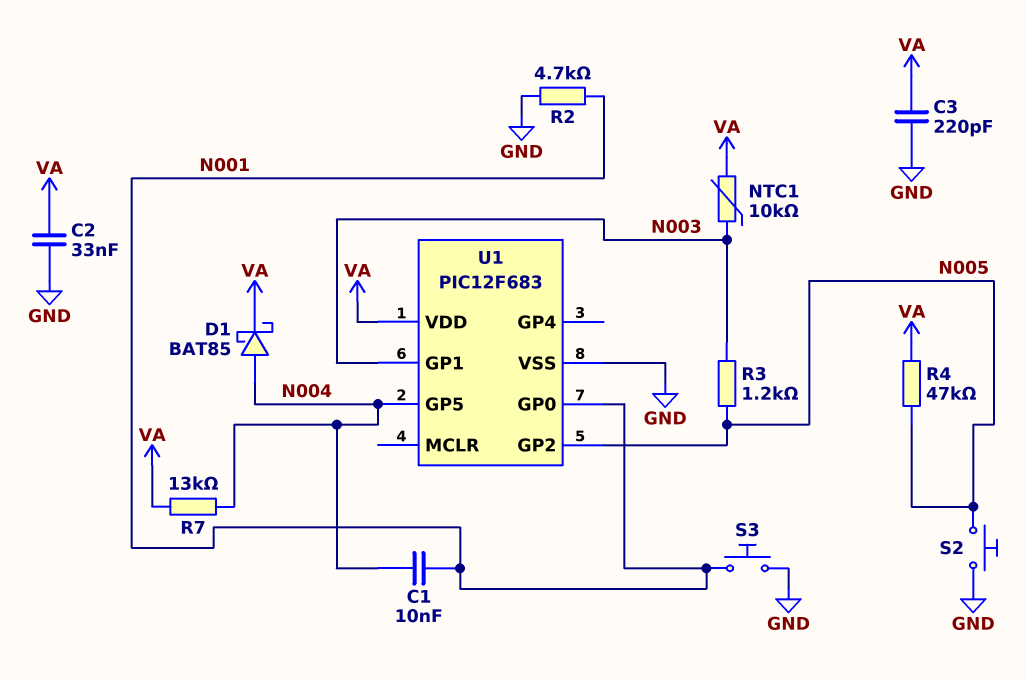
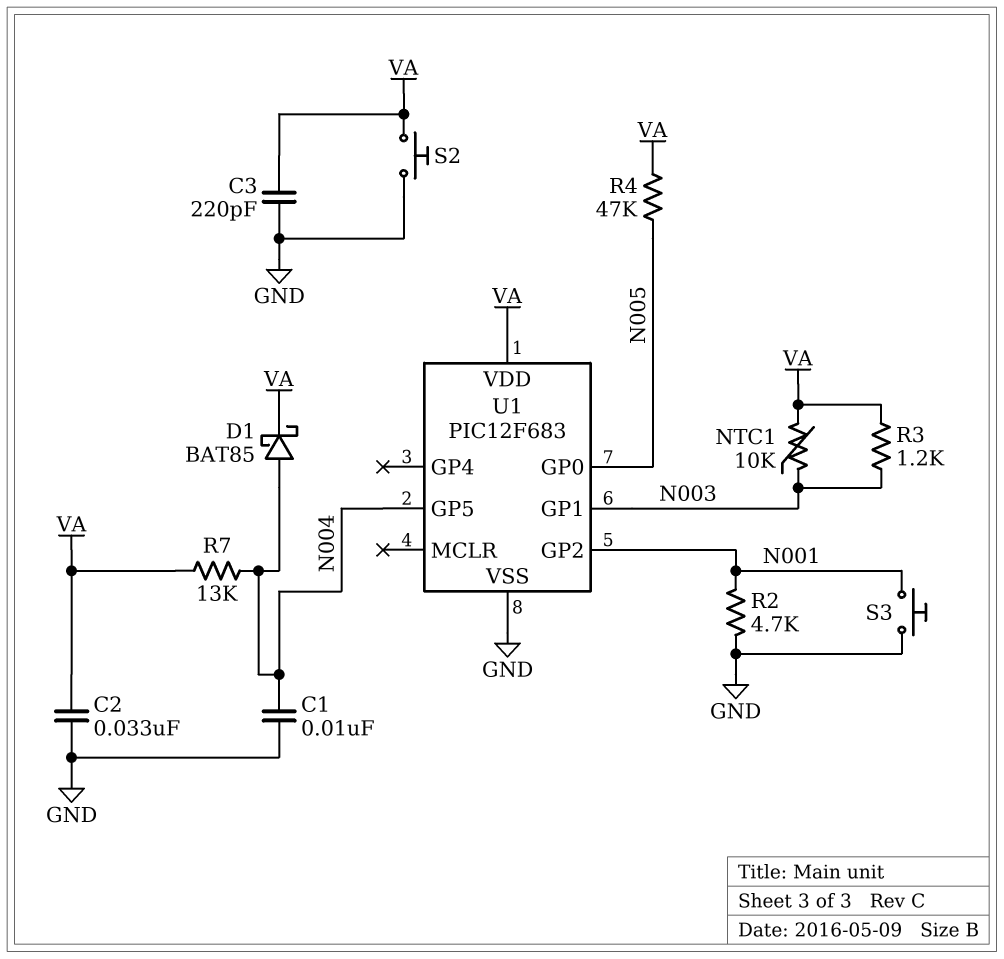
C1: 10nF (N001, N004) -> 10nF (GND, N004)
R3: 1.2k (N003, N005) -> 1.2k (N003, VA)
S2: button (GND, N005) -> button (GND, VA)
U1 pin GP0: N001 -> N005
U1 pin GP2: N005 -> N001

